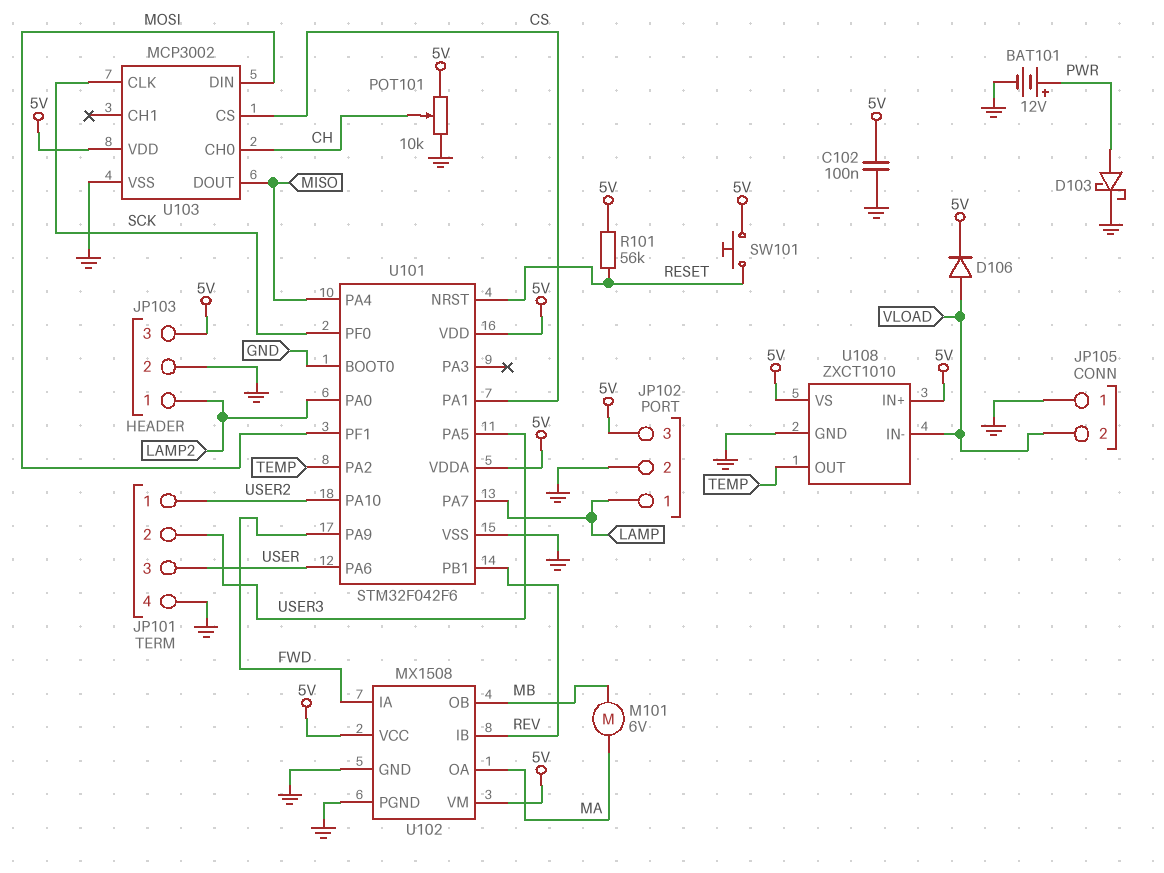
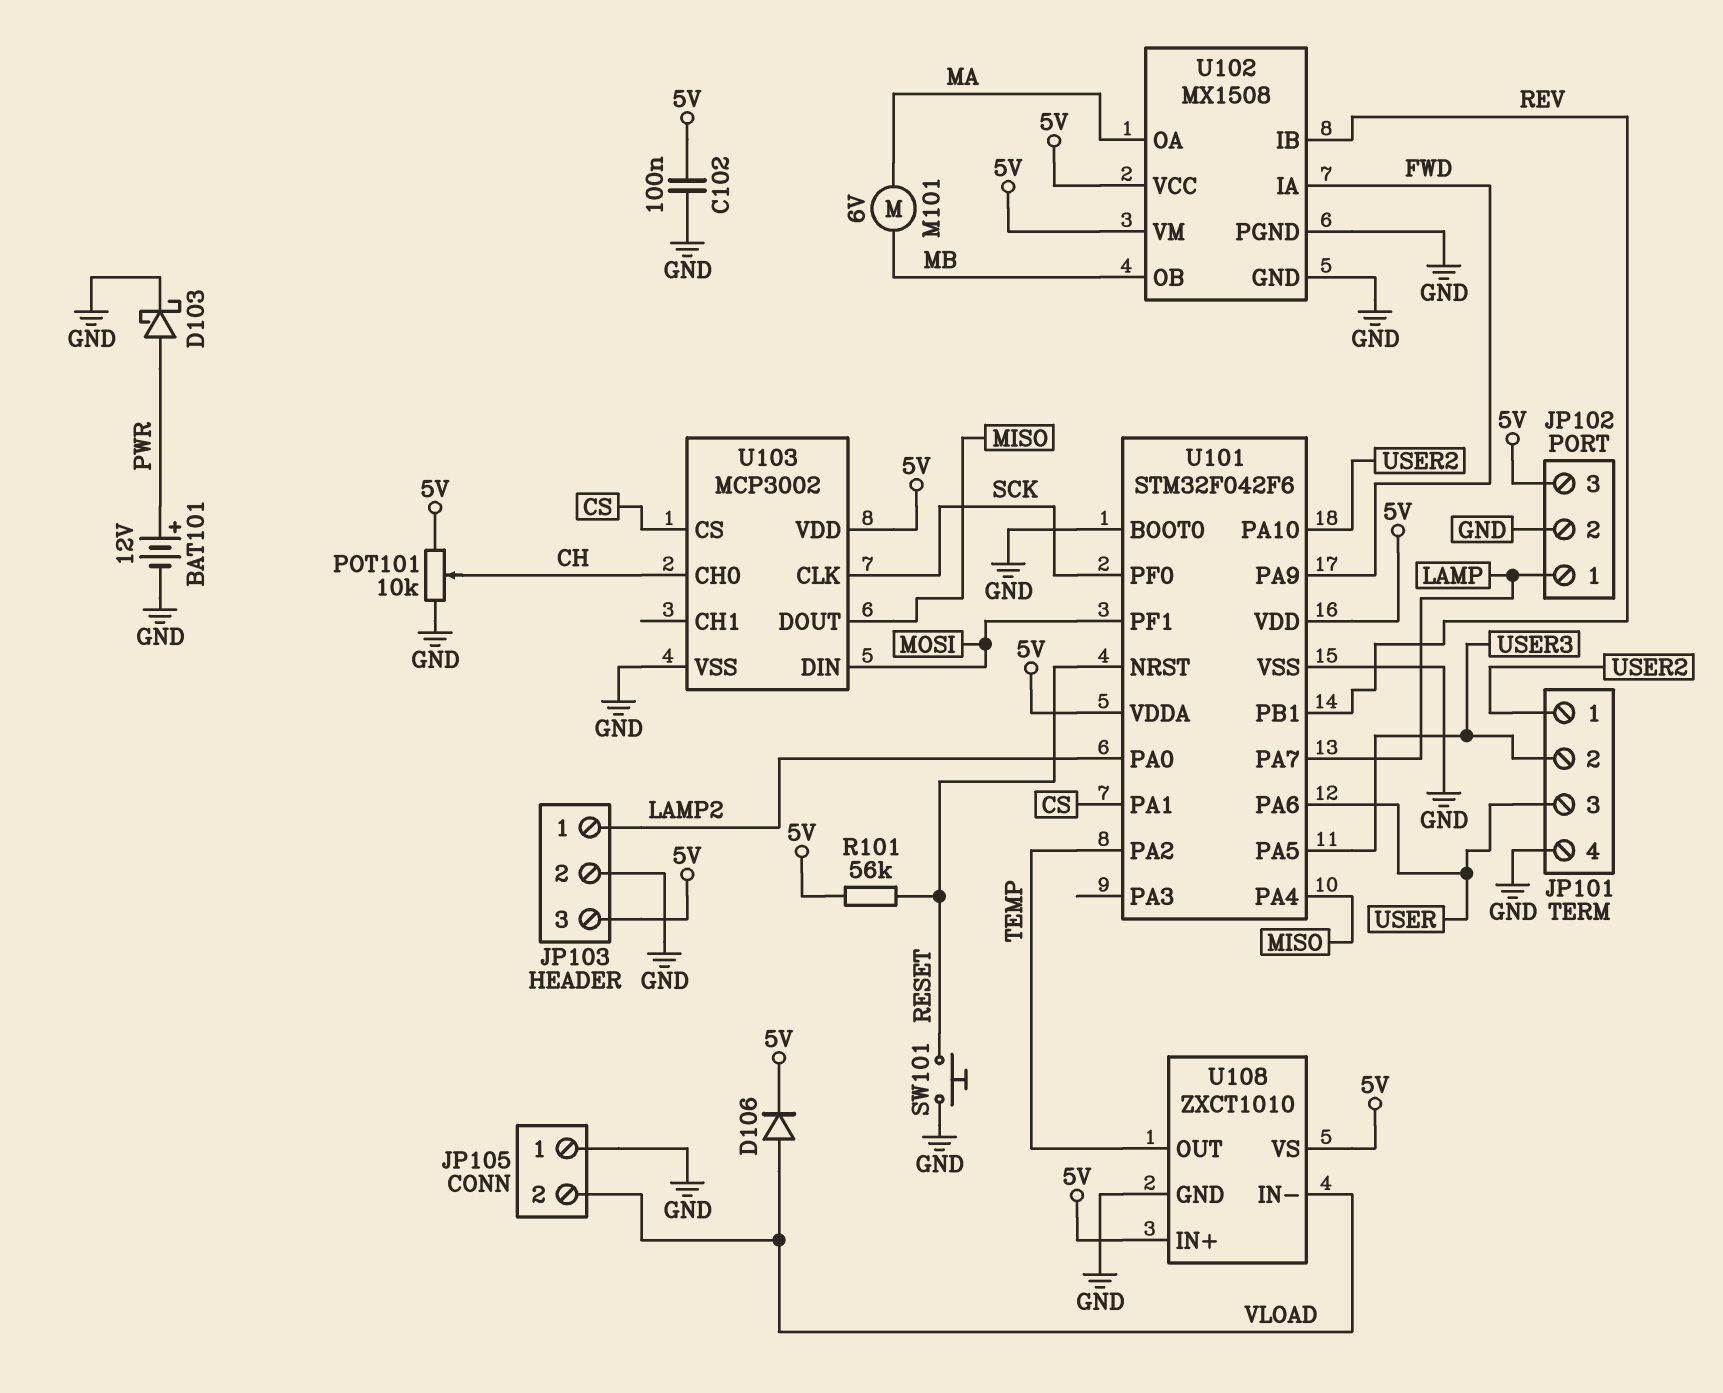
SW101: button (5V, RESET) -> button (GND, RESET)

